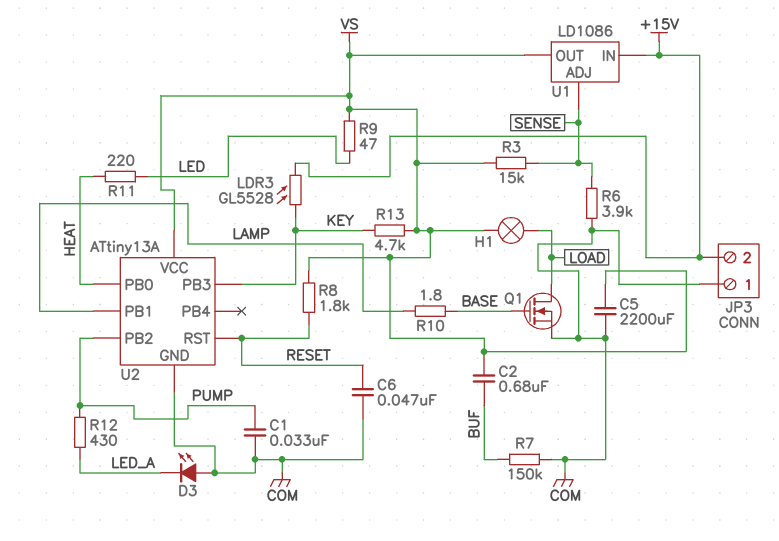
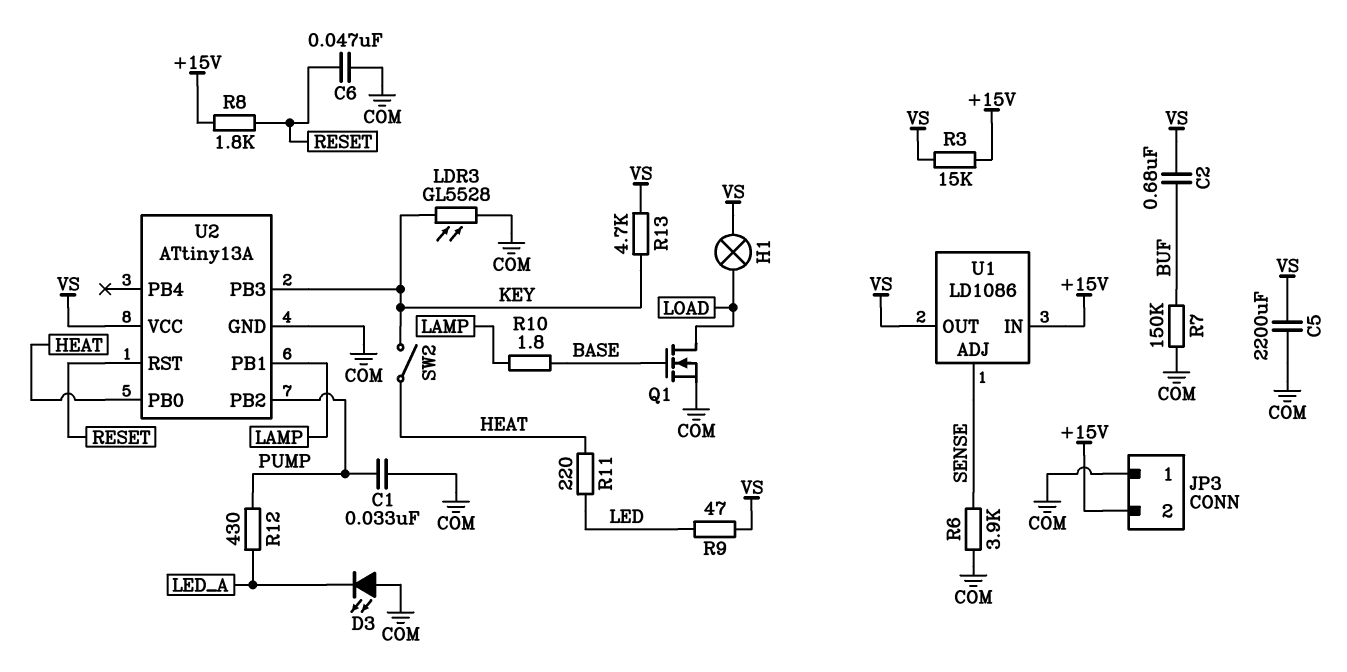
LDR3: GL5528 (+15V, KEY) -> GL5528 (COM, KEY)
R3: 15k (SENSE, VS) -> 15k (+15V, VS)
R8: 1.8k (RESET, VS) -> 1.8k (+15V, RESET)
SW2: none -> switch (HEAT, KEY)

